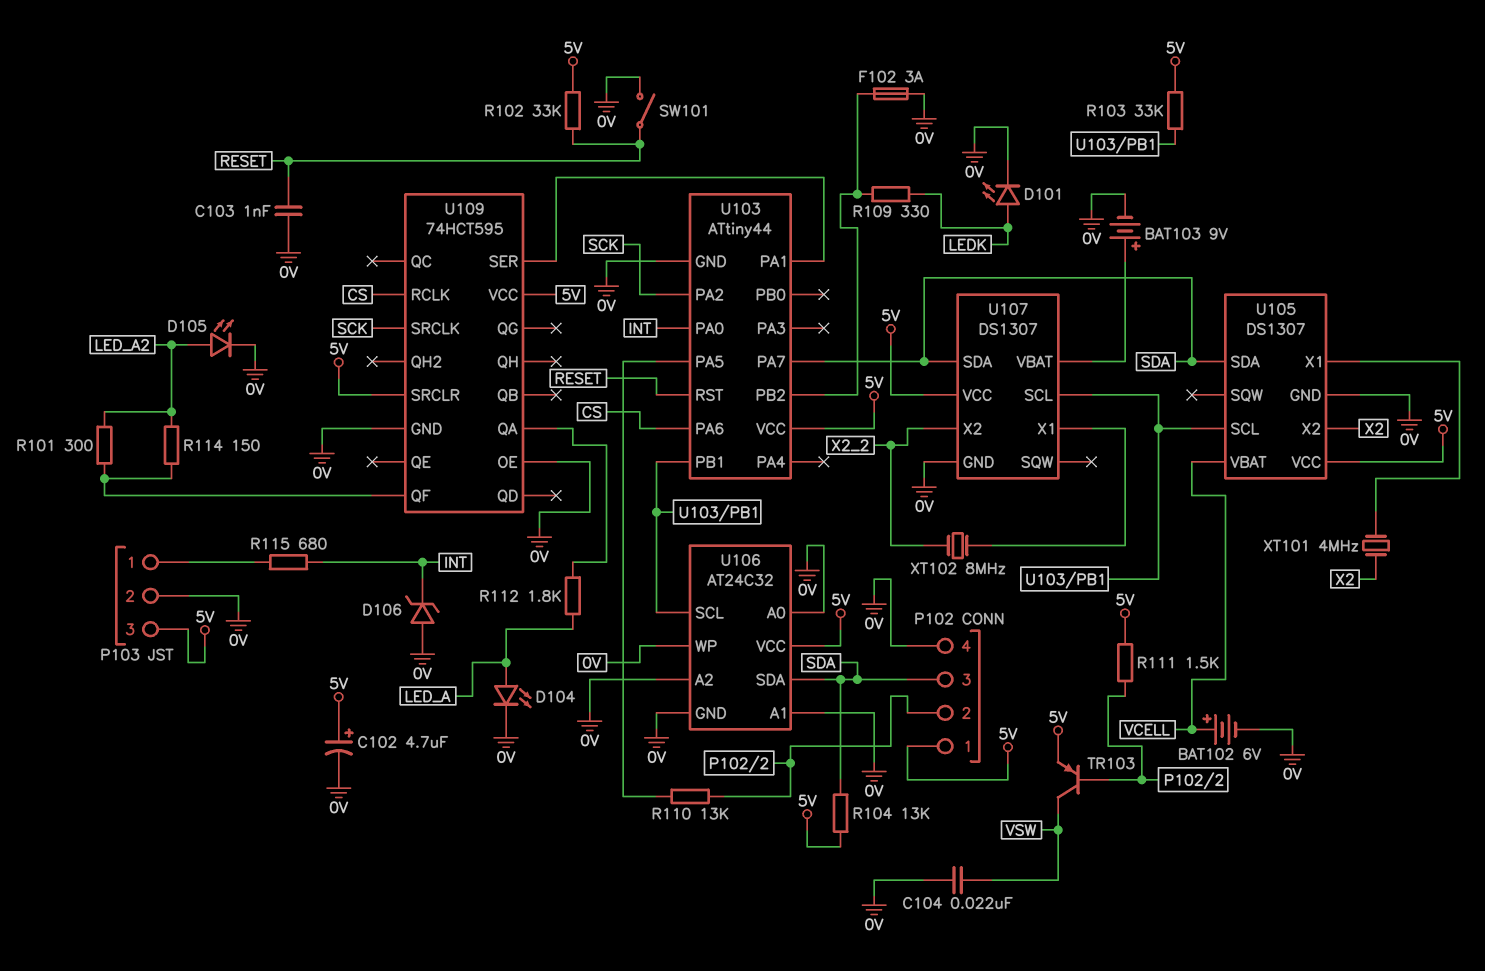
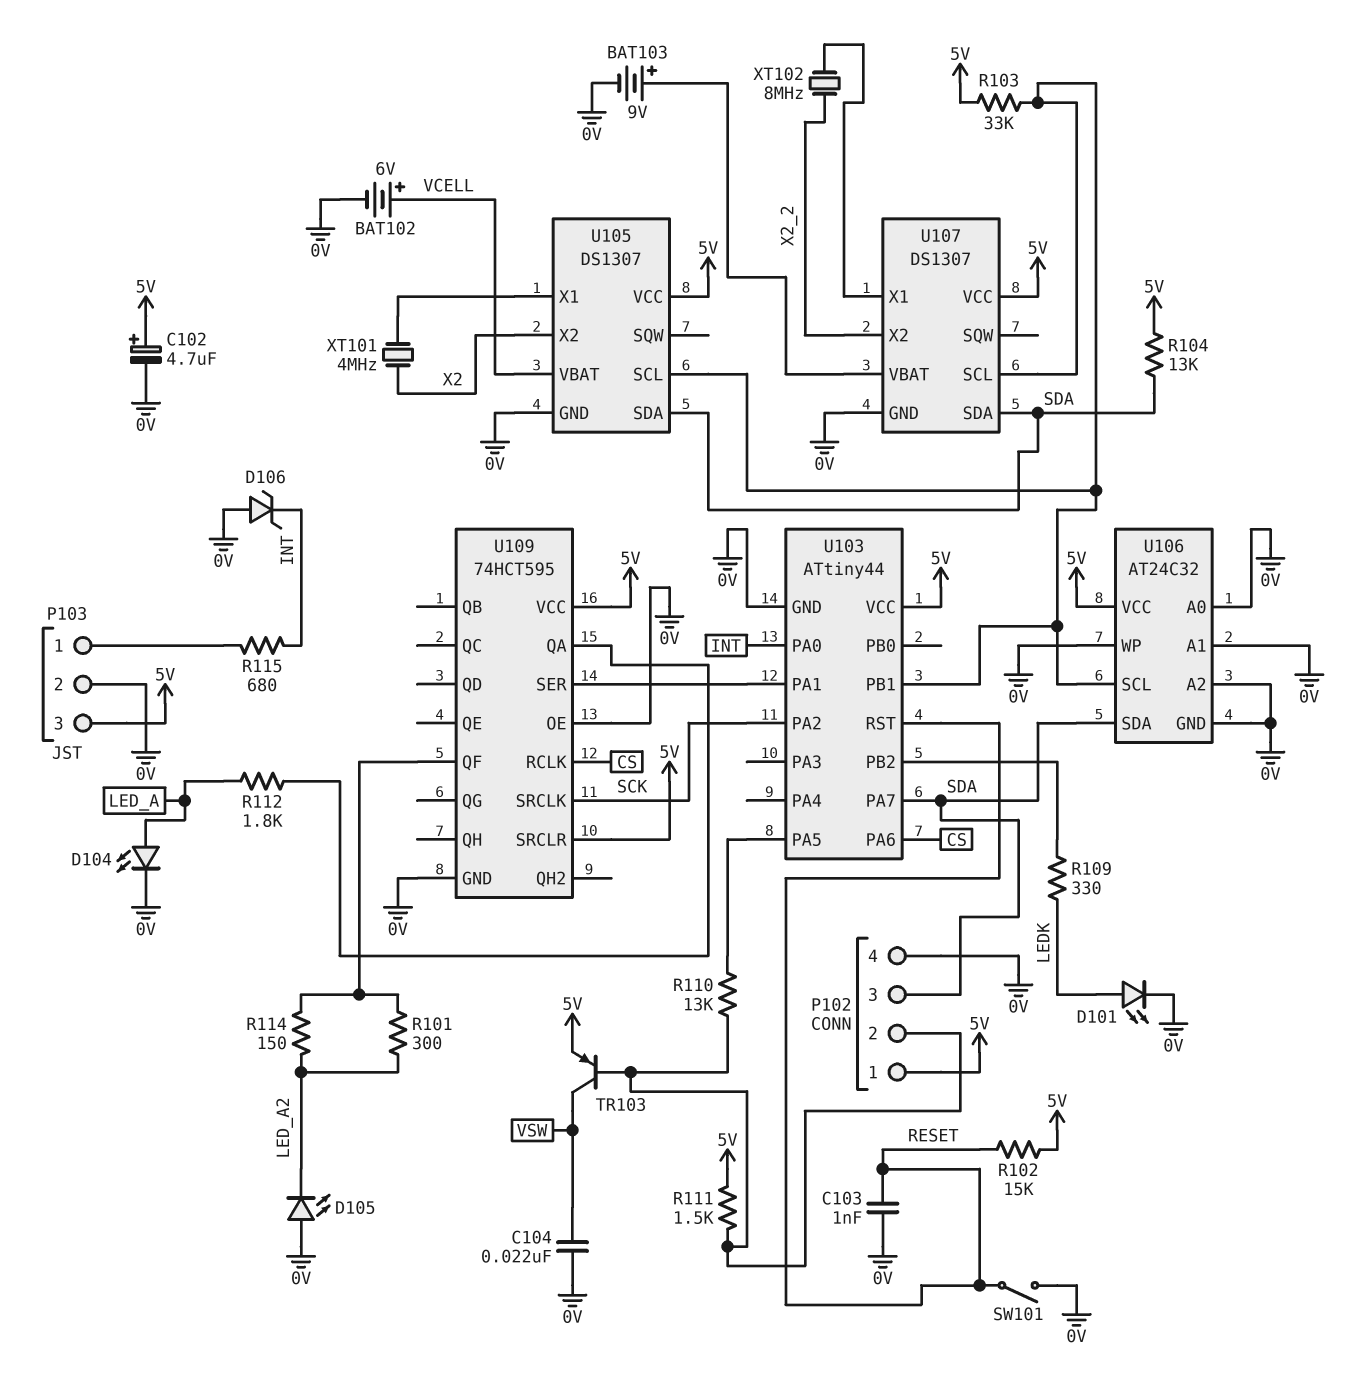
D105: LED (A LED_A2, K 0V) -> LED (A 0V, K LED_A2)
F102: 3A (0V, U103/PB2) -> none
R102: 33k (5V, RESET) -> 15k (5V, RESET)

